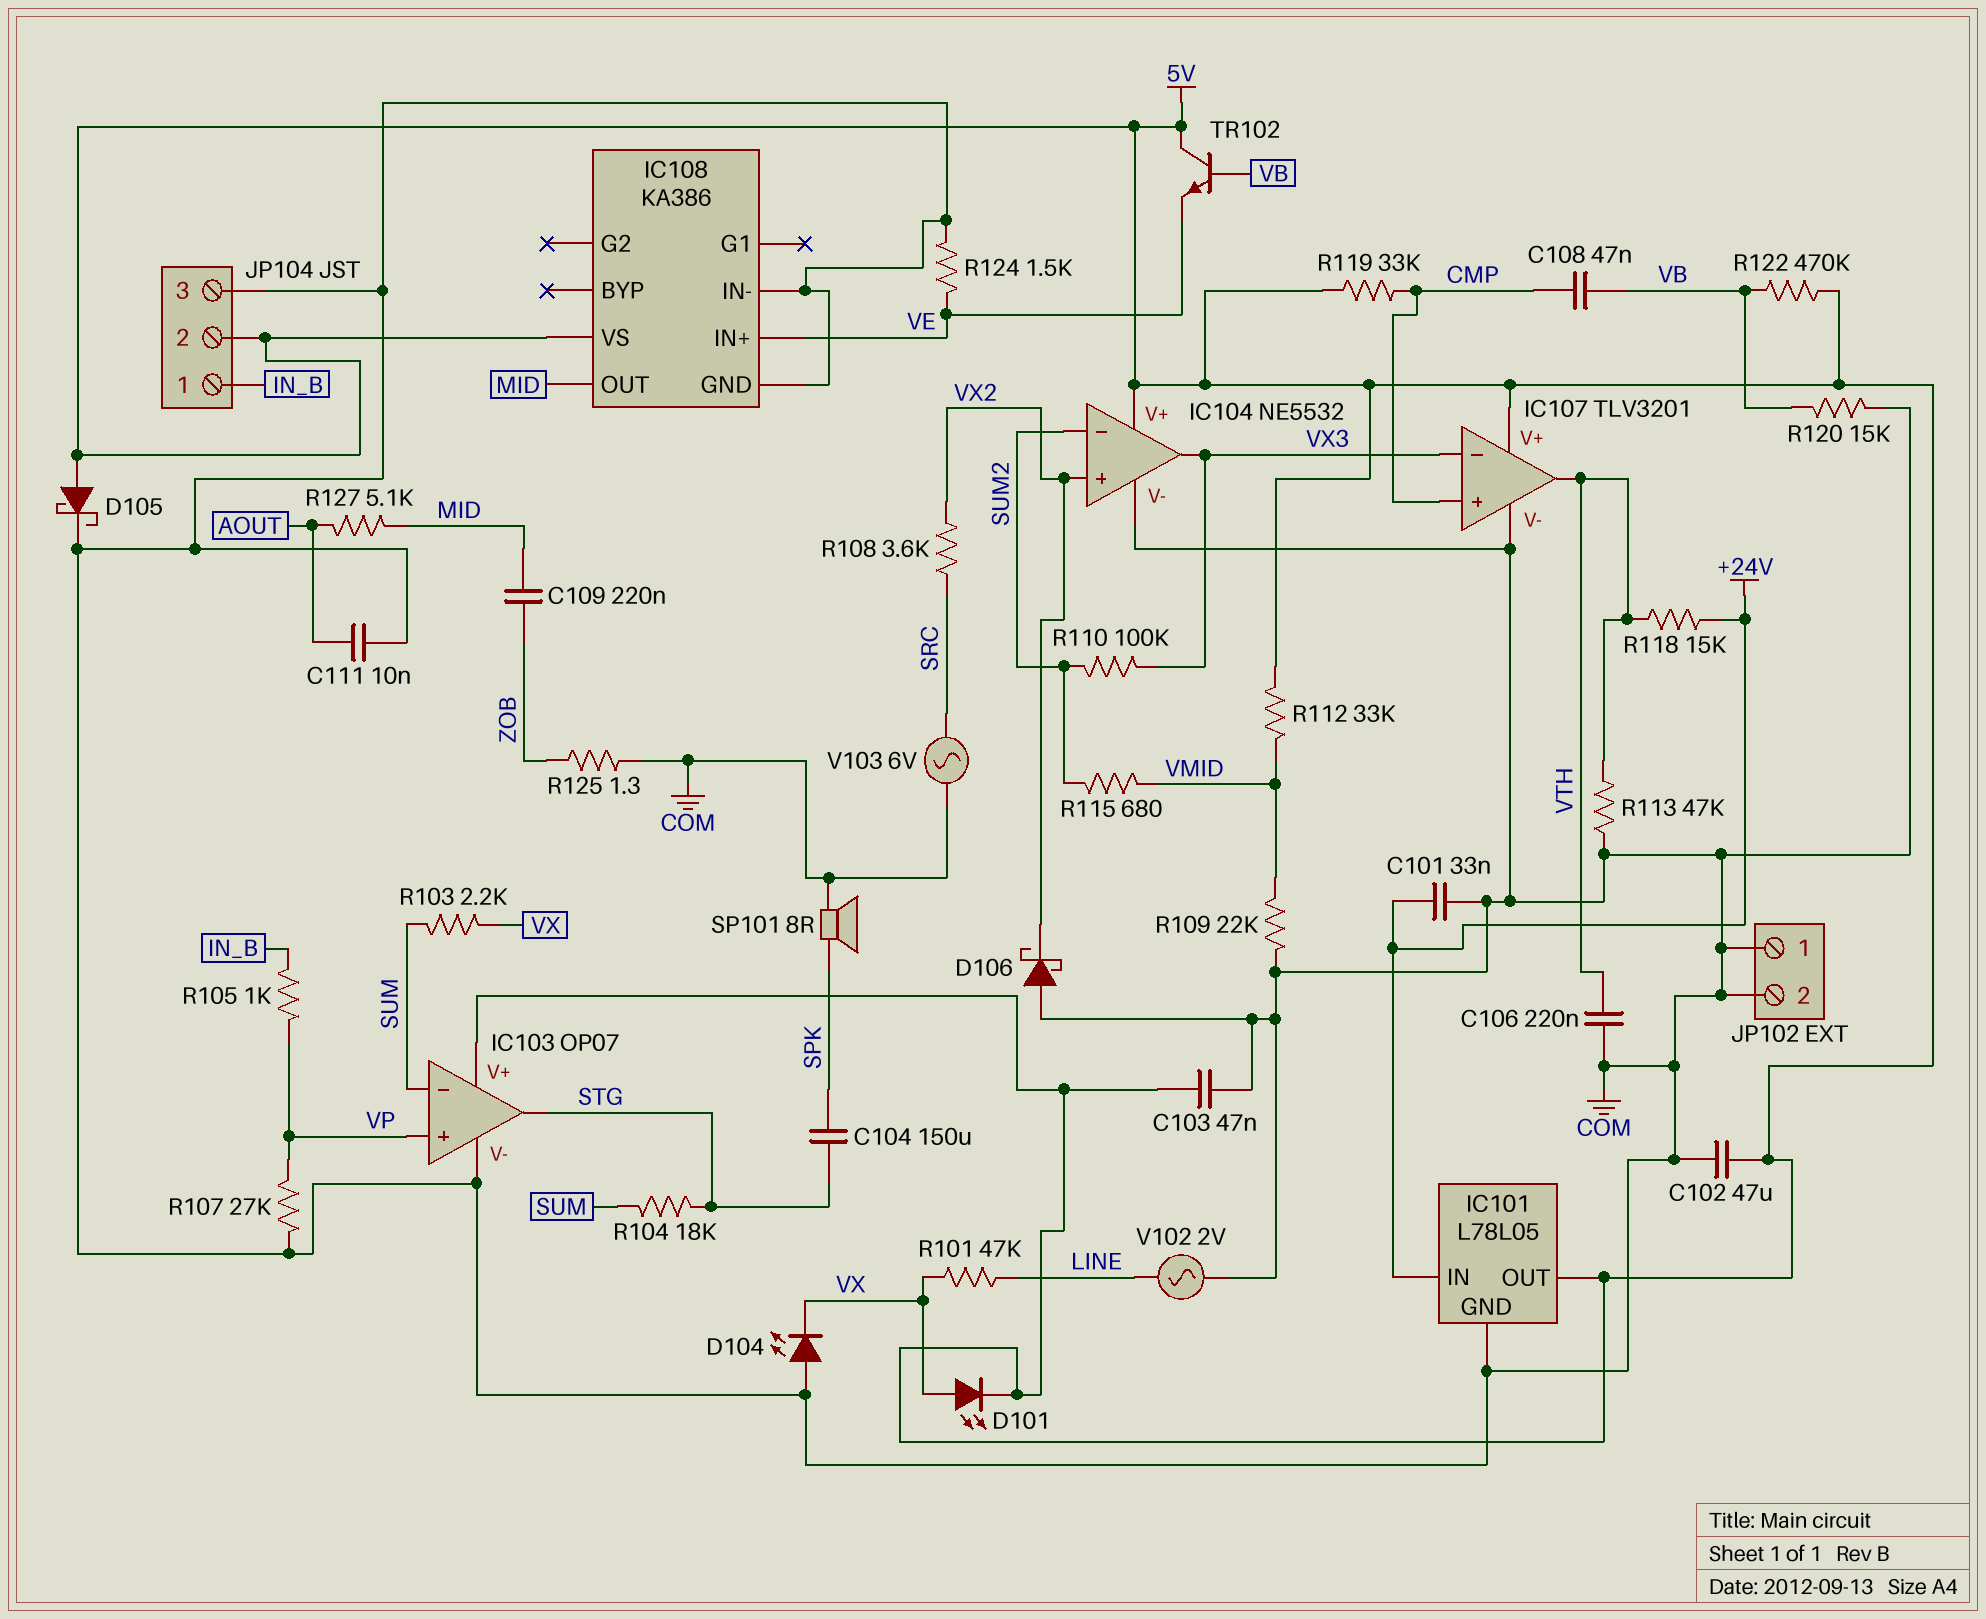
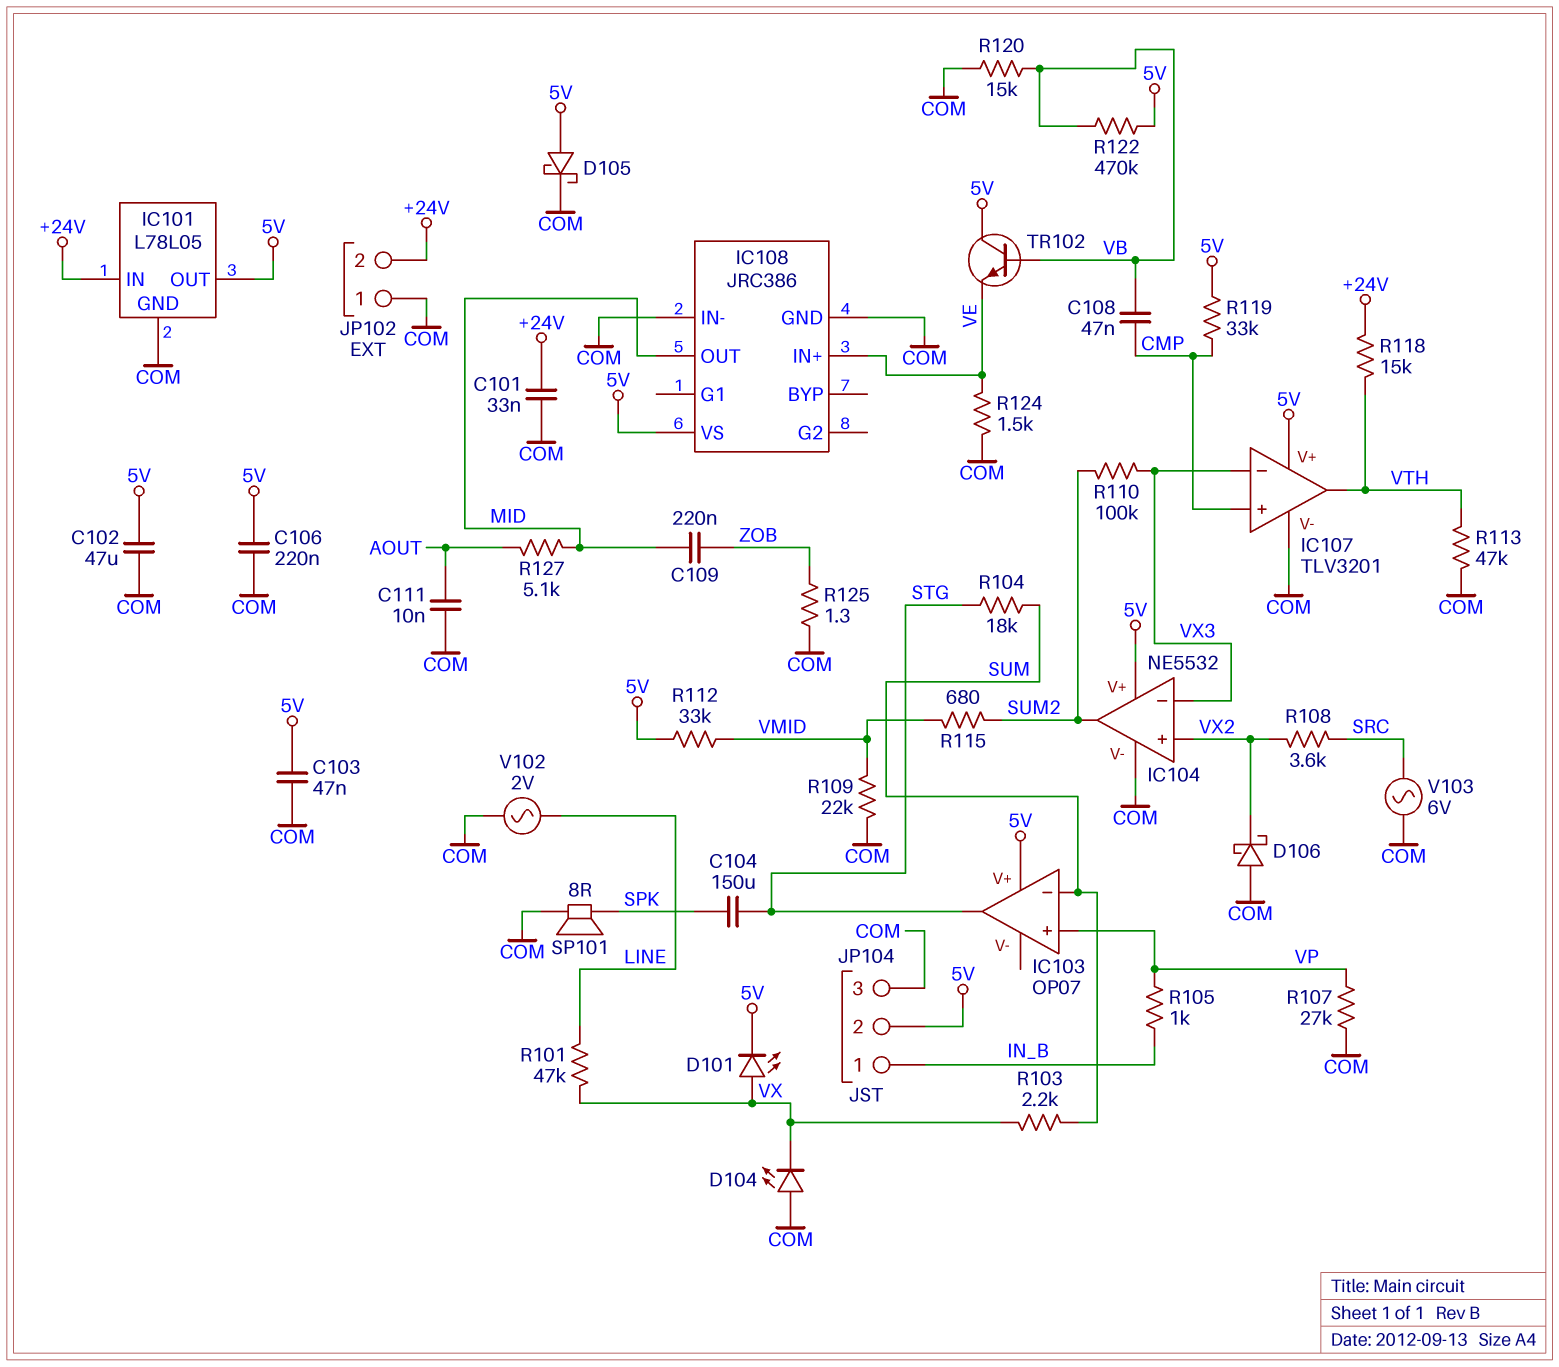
C106: 220nF (COM, VTH) -> 220nF (5V, COM)
IC103 pin V-: COM -> none
IC104 pin in-: SUM2 -> VX3
IC104 pin out: VX3 -> SUM2
IC108: KA386 -> JRC386
JP102 pin 2: COM -> +24V

